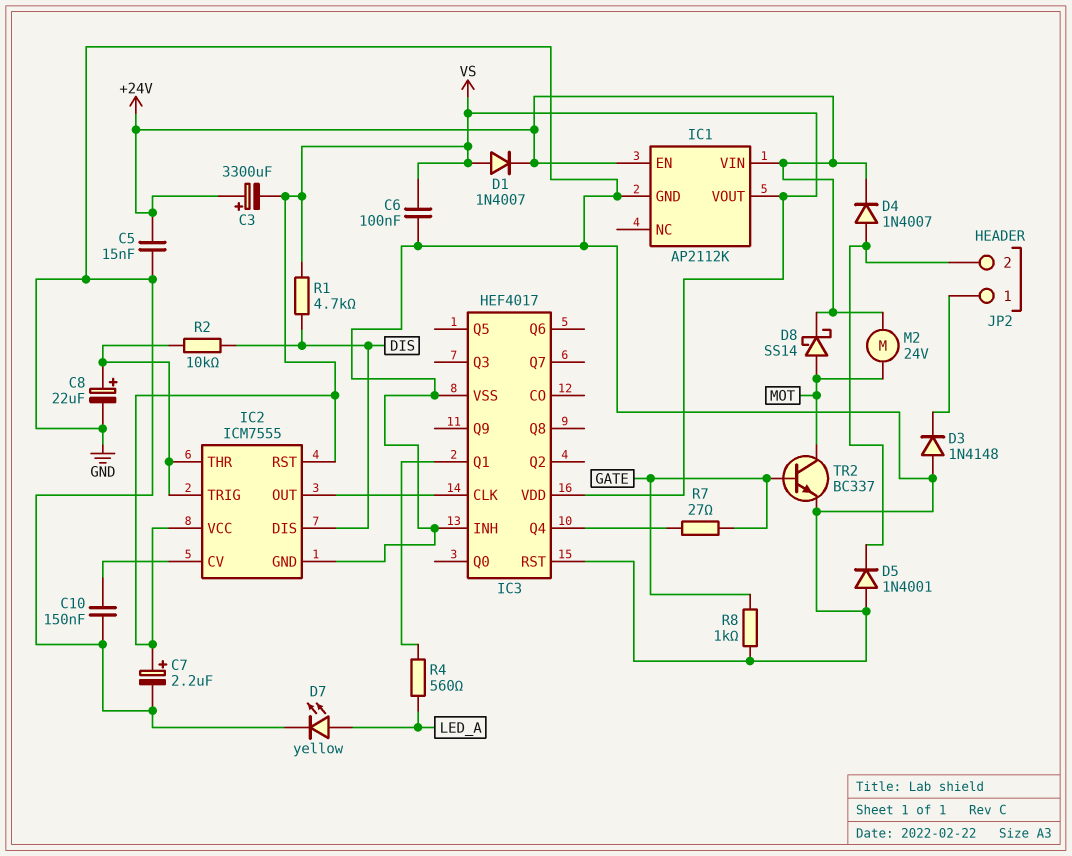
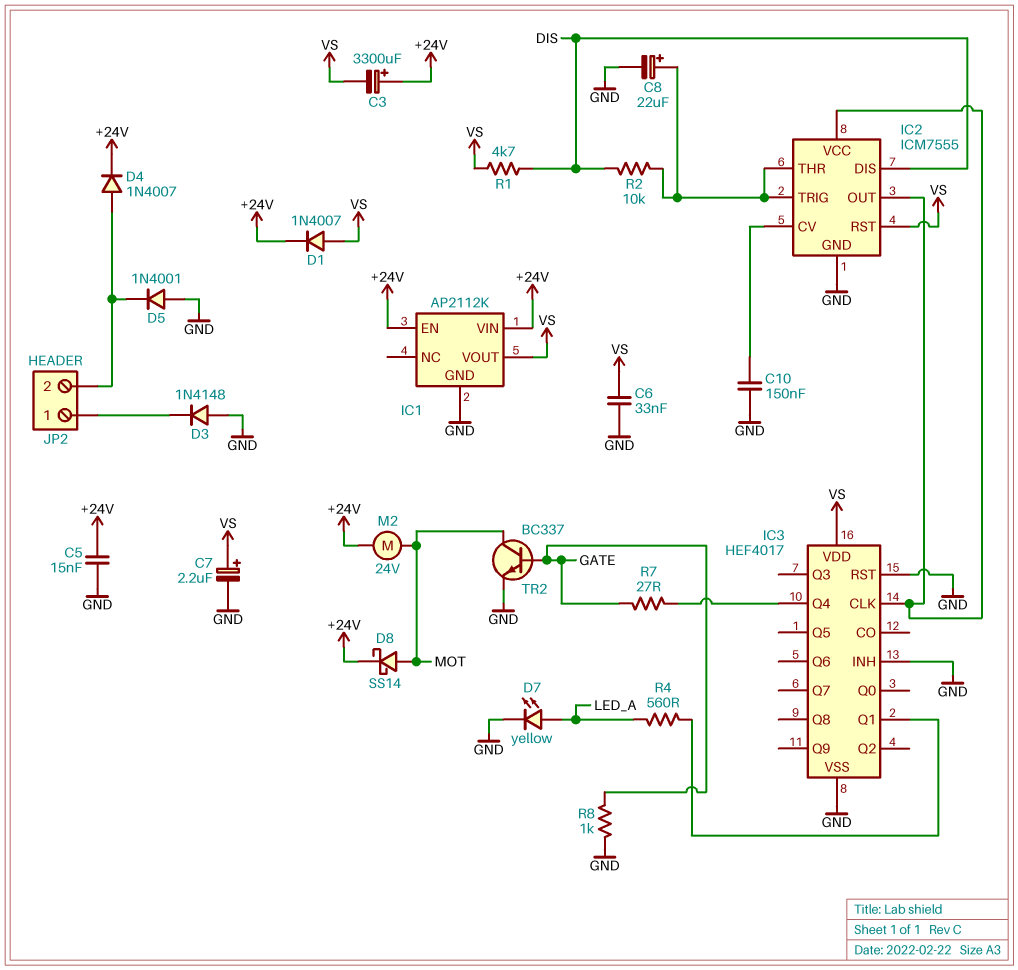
C6: 100nF (GND, VS) -> 33nF (GND, VS)
IC2 pin VCC: VS -> IC2/OUT

